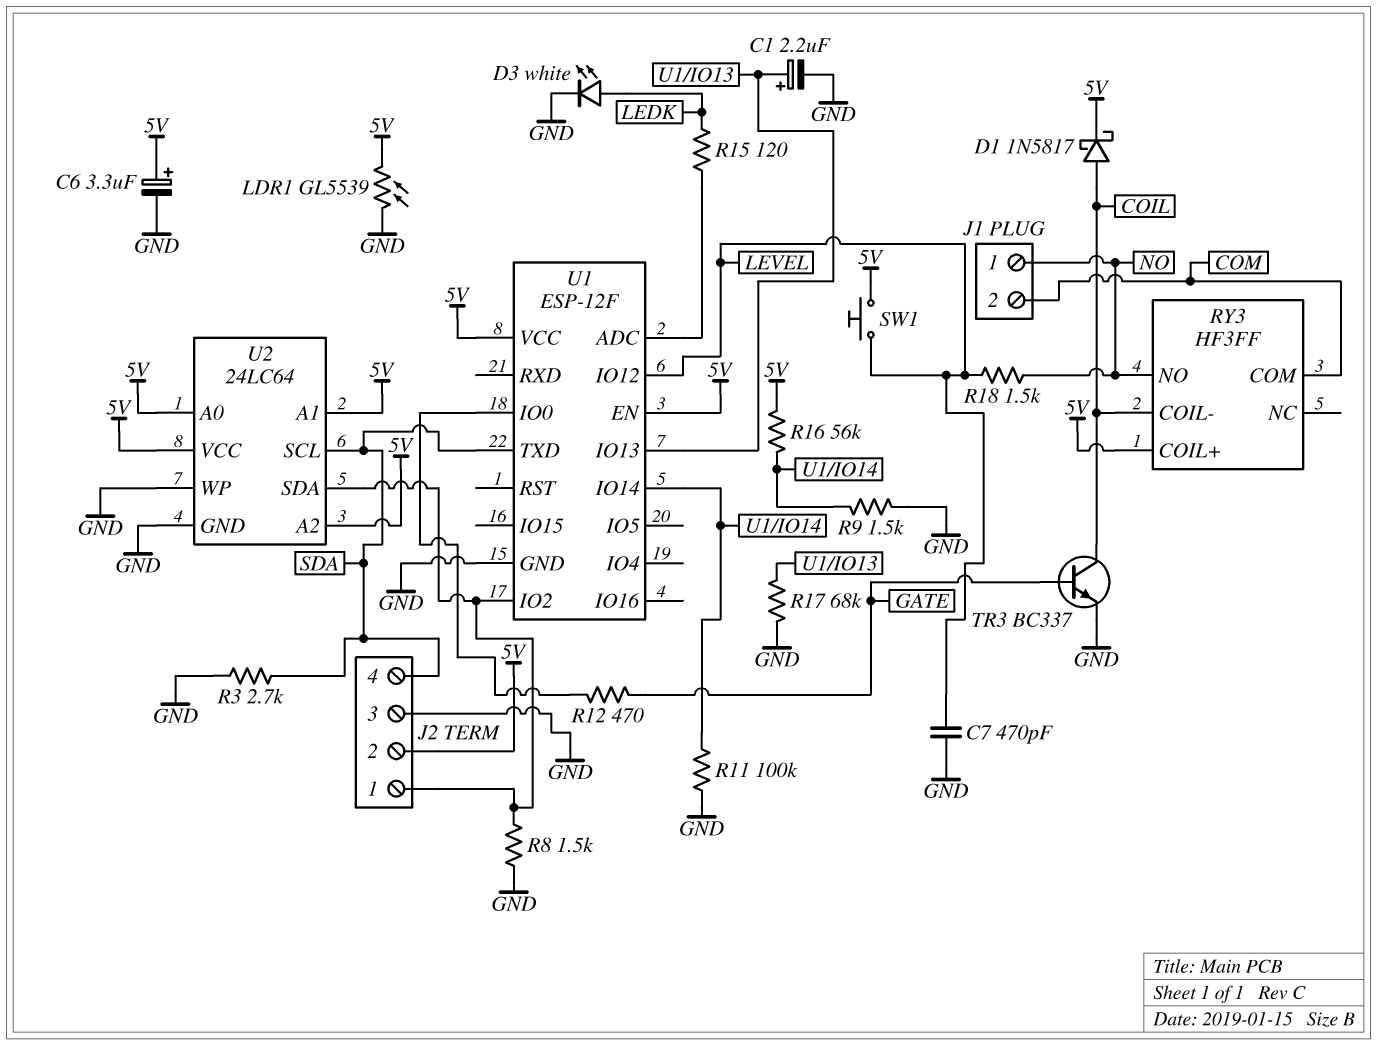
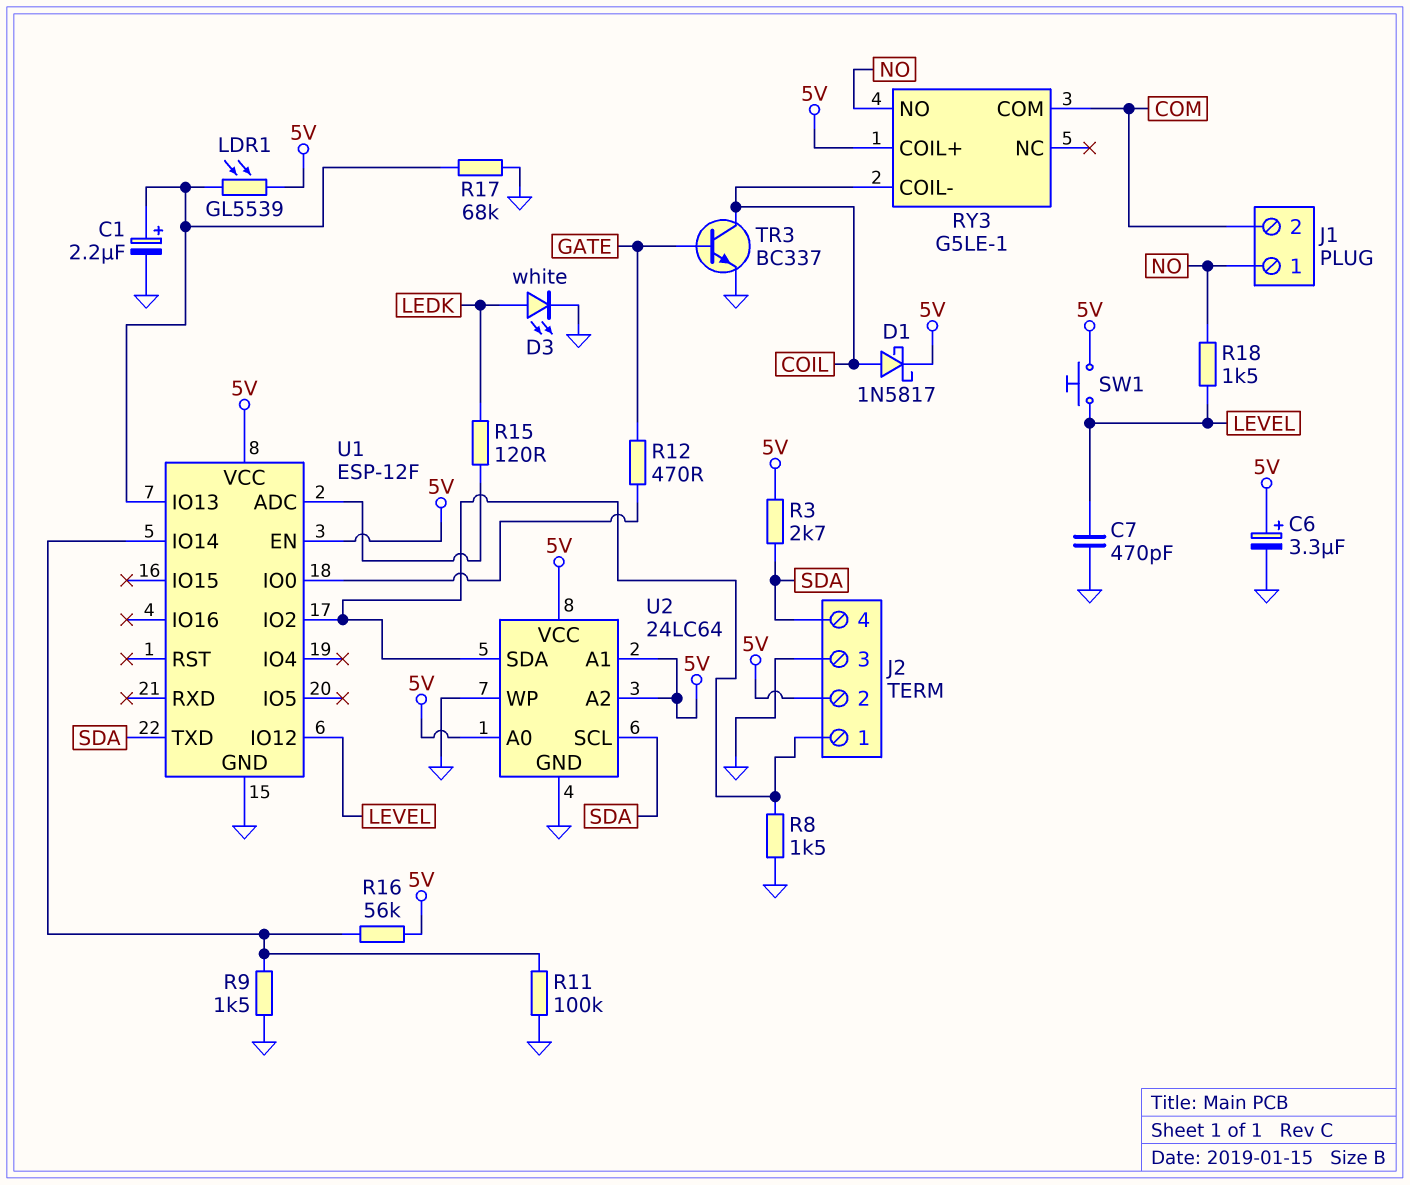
LDR1: GL5539 (5V, GND) -> GL5539 (5V, U1/IO13)
R3: 2.7k (GND, SDA) -> 2.7k (5V, SDA)
RY3: HF3FF -> G5LE-1

